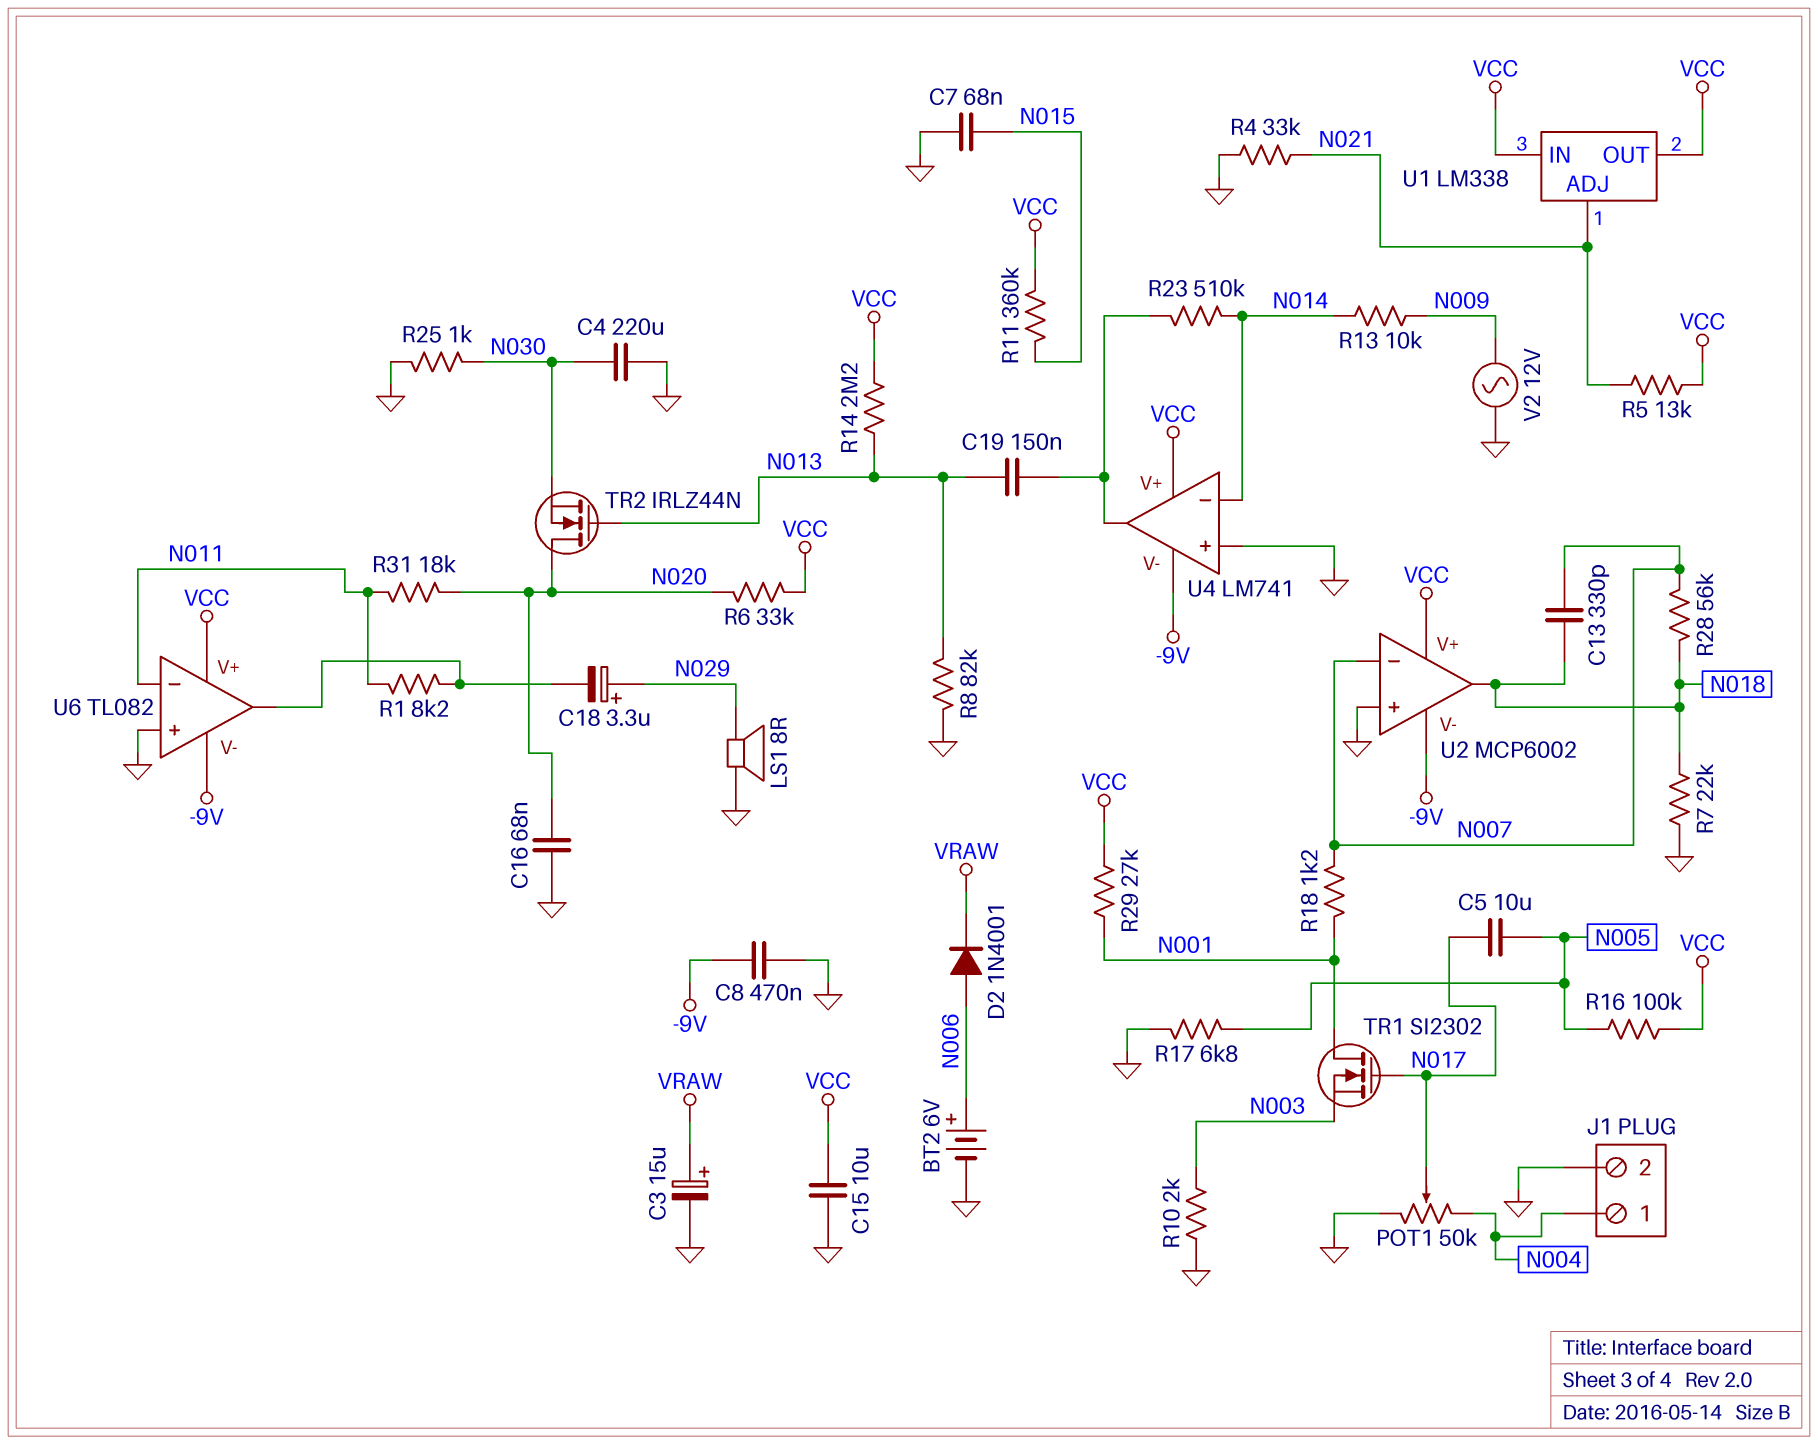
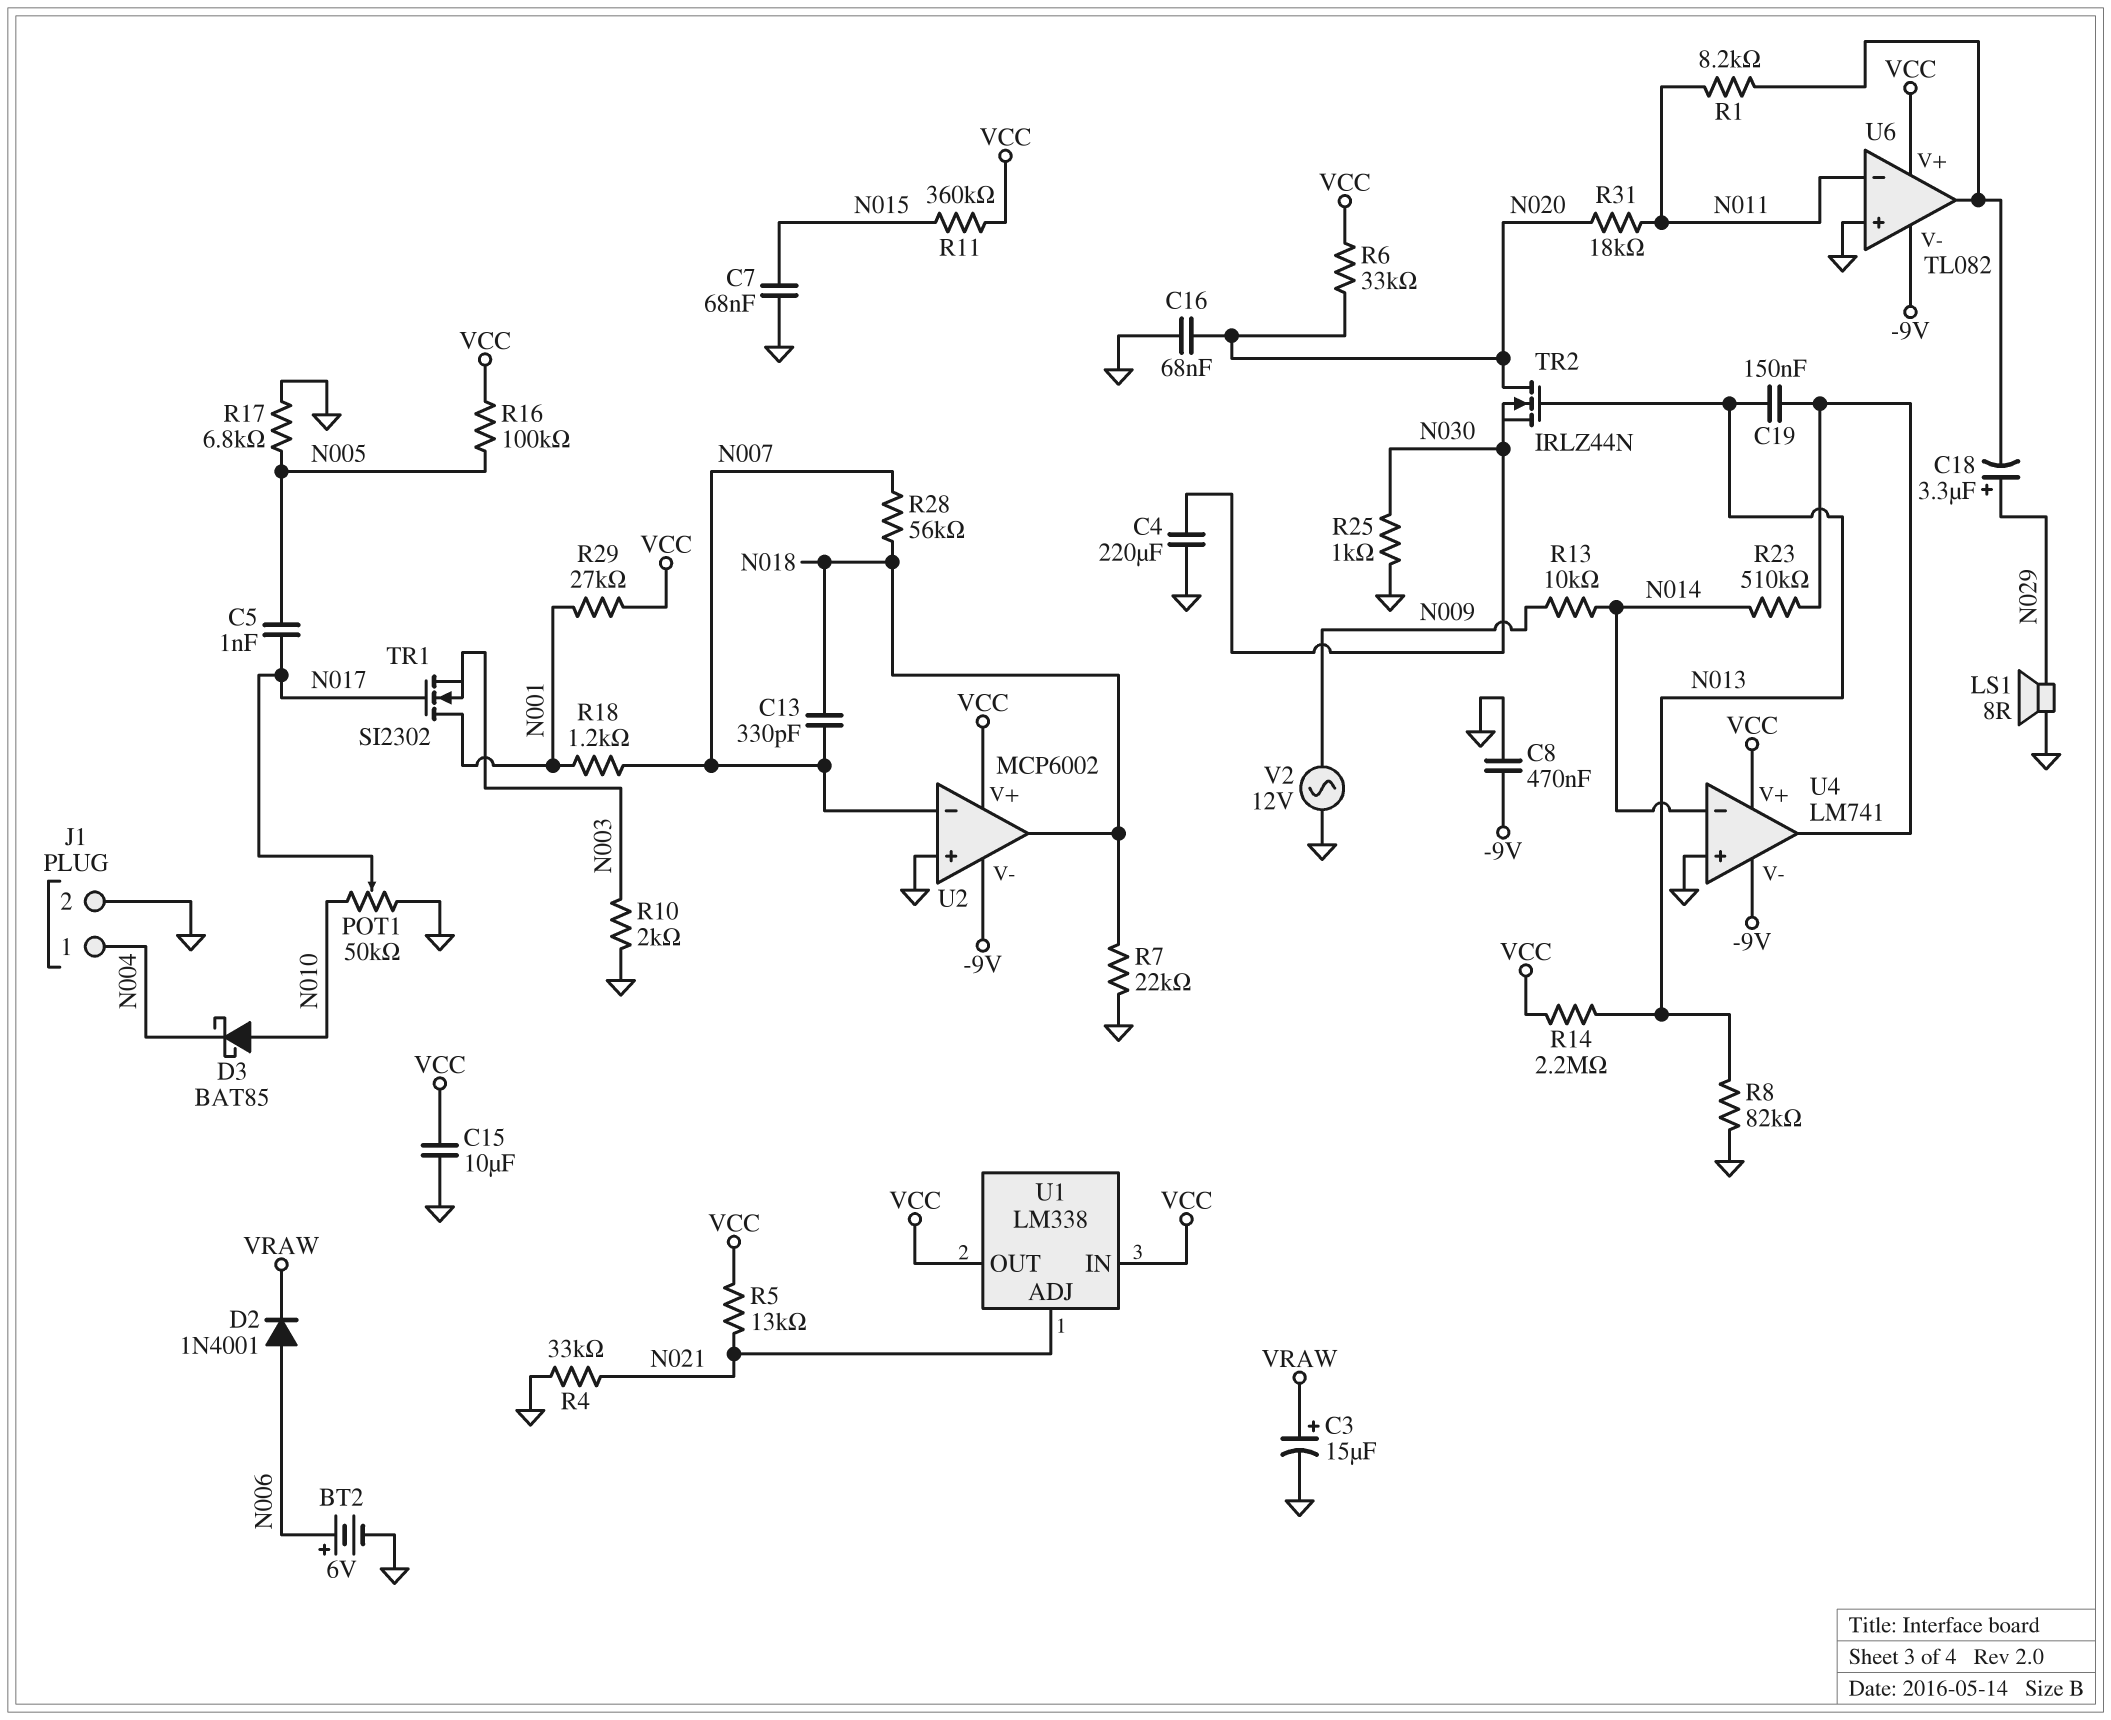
C5: 10uF (N005, N017) -> 1nF (N005, N017)
D3: none -> schottky BAT85 (A N010, K N004)
POT1: 50k (GND, N004, wiper N017) -> 50k (GND, N010, wiper N017)

